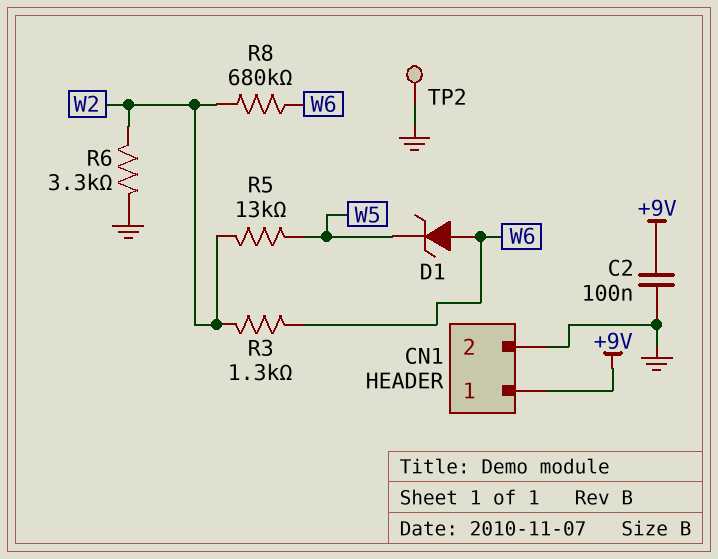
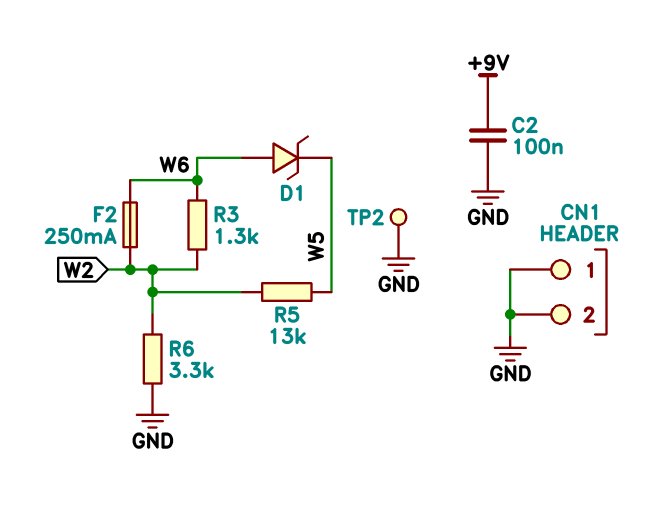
CN1 pin 1: +9V -> GND
F2: none -> 250mA (W2, W6)
R8: 680k (W2, W6) -> none

